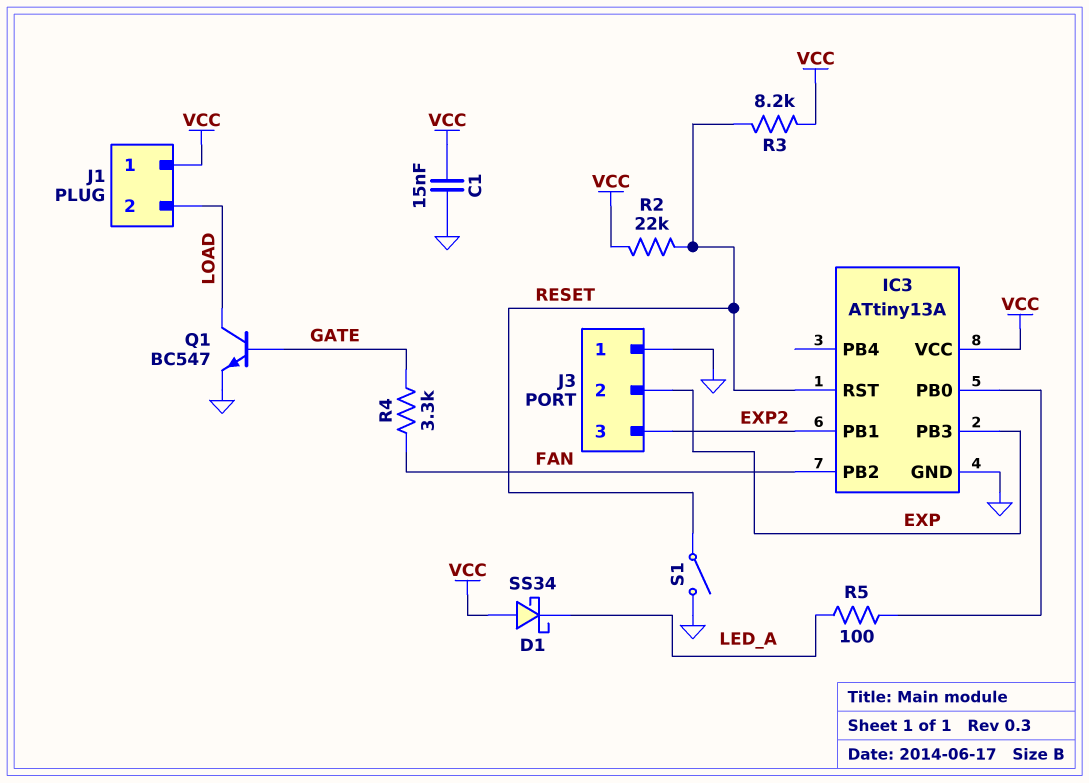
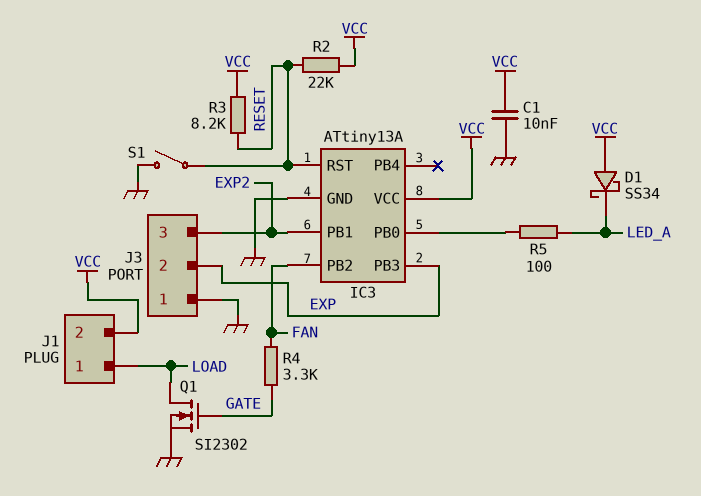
C1: 15nF (GND, VCC) -> 10nF (GND, VCC)
J1 pin 1: VCC -> LOAD
J1 pin 2: LOAD -> VCC
Q1: NPN BC547 (B GATE, C LOAD, E GND) -> NMOS SI2302 (G GATE, D LOAD, S GND)

